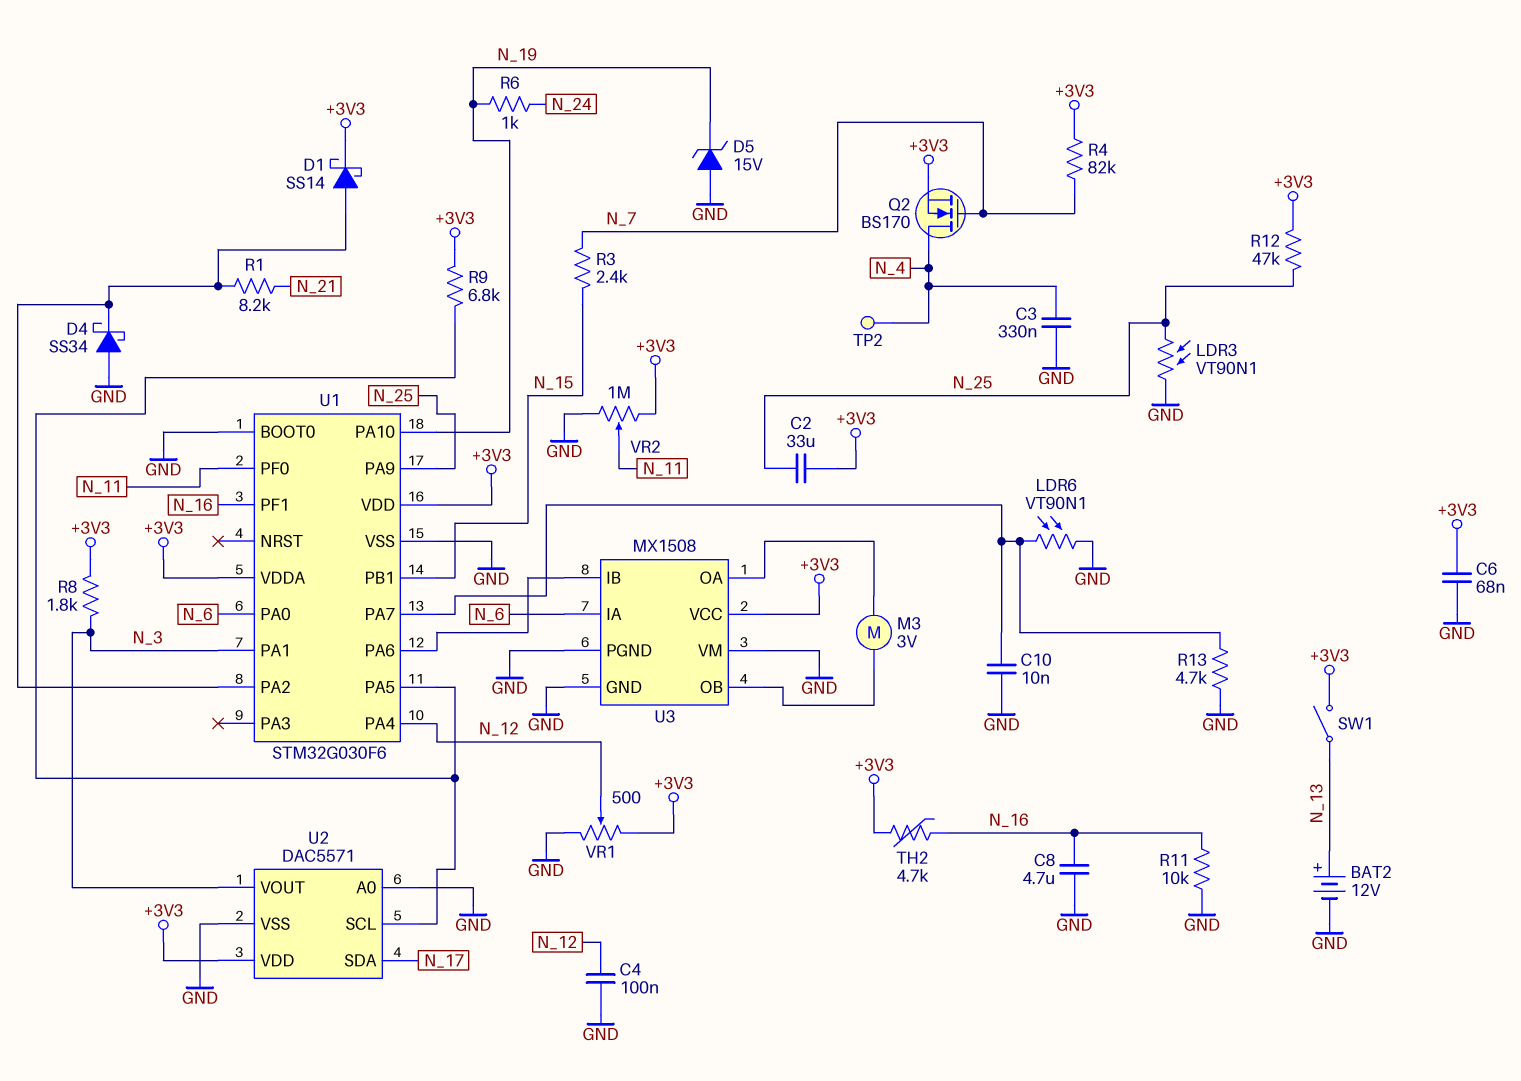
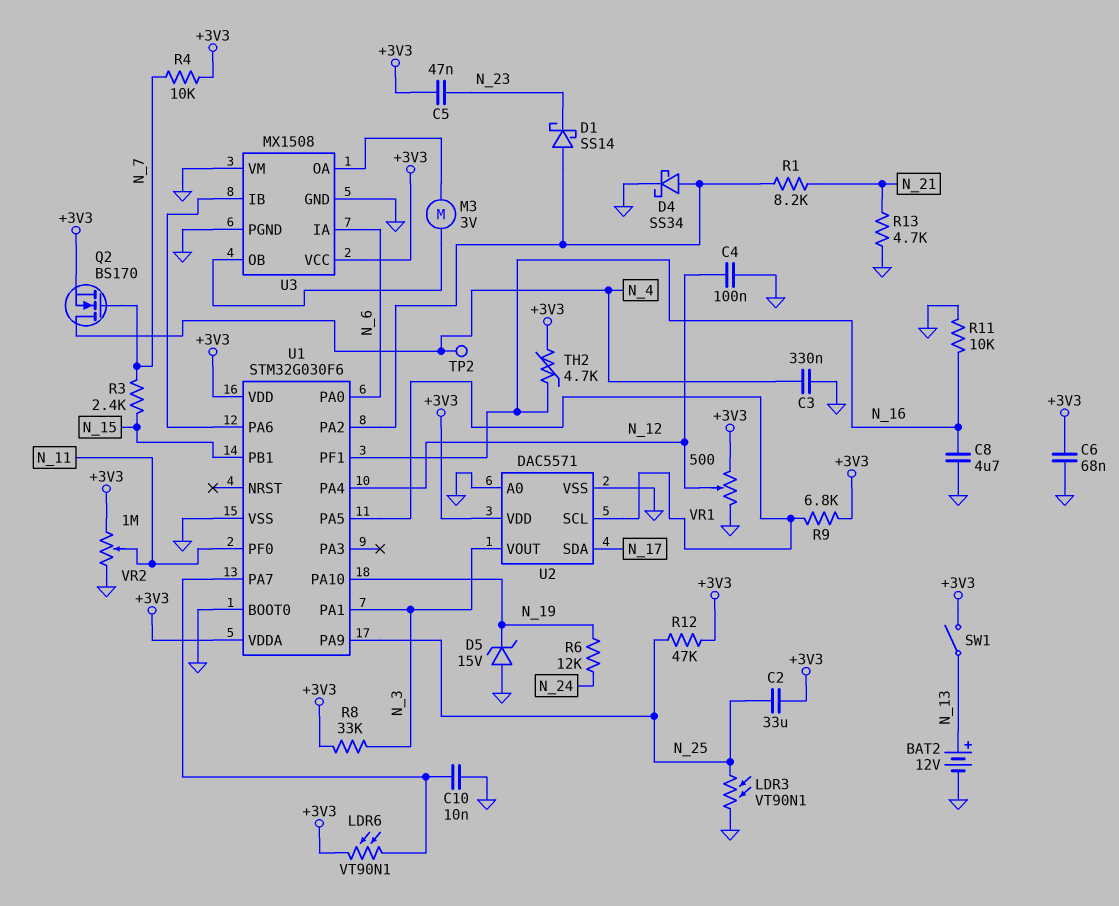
C5: none -> 47nF (+3V3, N_23)
D1: schottky SS14 (A U1/PA2, K +3V3) -> schottky SS14 (A U1/PA2, K N_23)
D4: schottky SS34 (A GND, K U1/PA2) -> schottky SS34 (A U1/PA2, K GND)
LDR6: VT90N1 (GND, U1/PA7) -> VT90N1 (+3V3, U1/PA7)
R4: 82k (+3V3, N_7) -> 10k (+3V3, N_7)
R6: 1k (N_19, N_24) -> 12k (N_19, N_24)
R8: 1.8k (+3V3, N_3) -> 33k (+3V3, N_3)
R13: 4.7k (GND, U1/PA7) -> 4.7k (GND, N_21)

